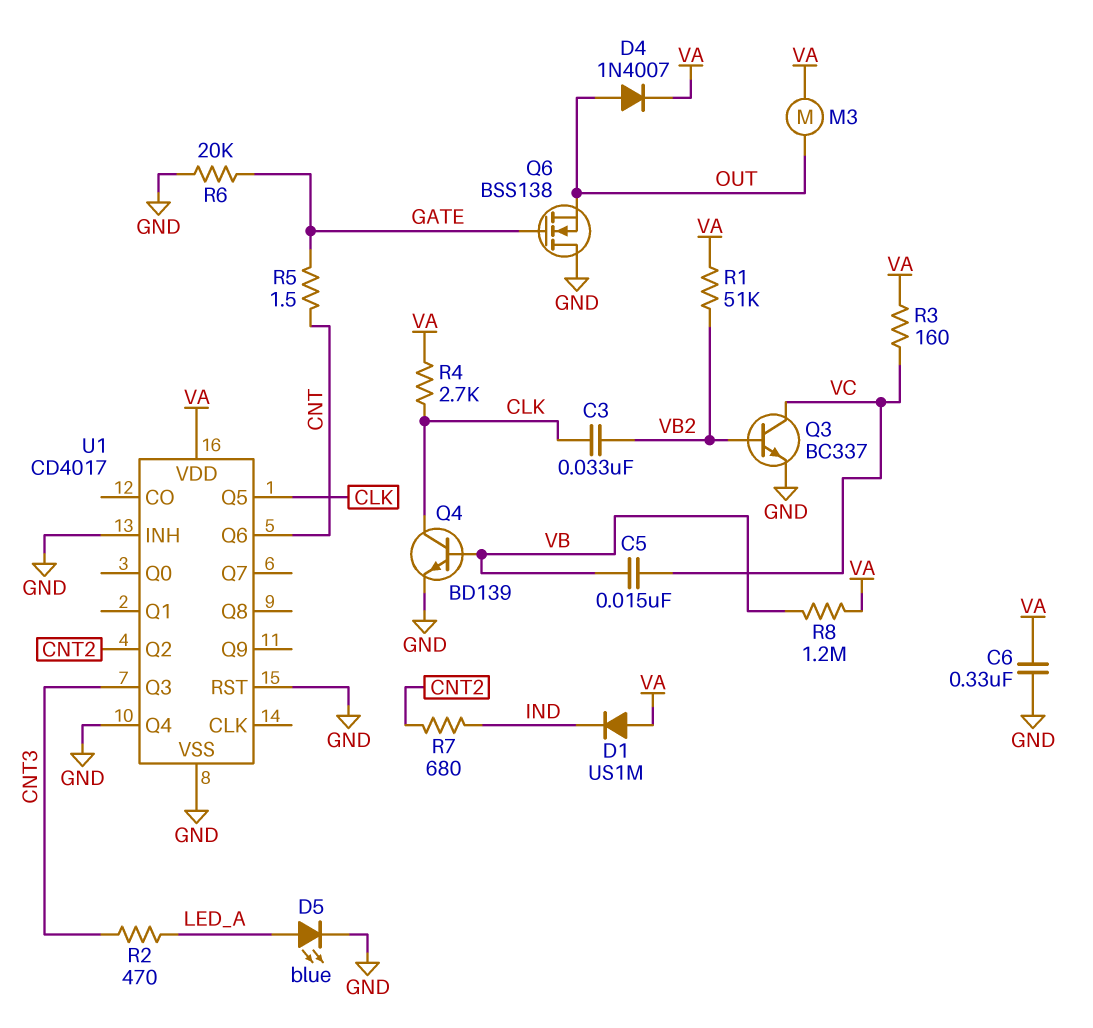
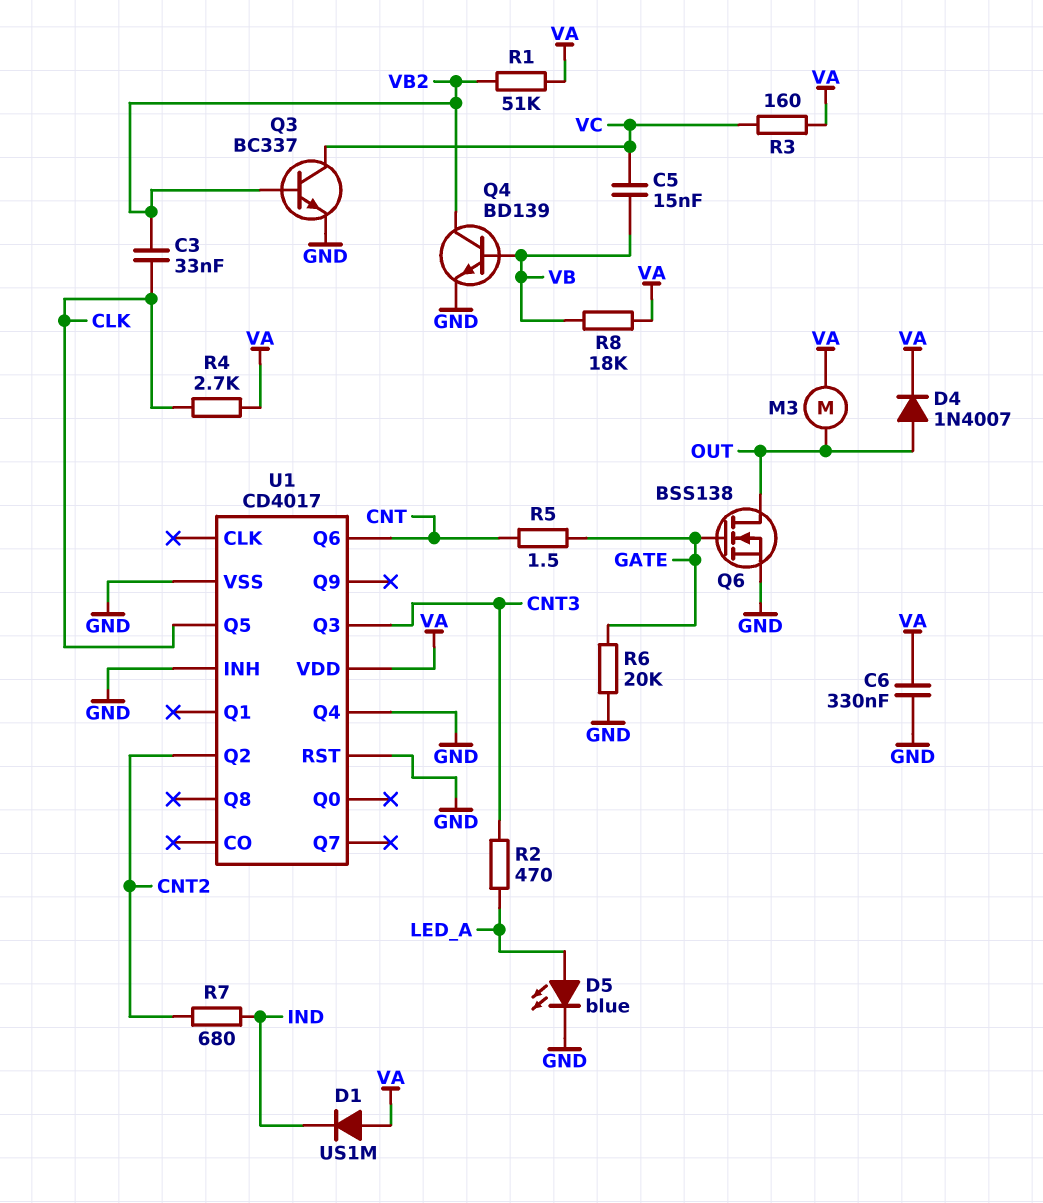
Q4: NPN BD139 (B VB, C CLK, E GND) -> NPN BD139 (B VB, C VB2, E GND)
Q6: NMOS BSS138 (G GATE, D GND, S OUT) -> NMOS BSS138 (G GATE, D OUT, S GND)
R8: 1.2M (VA, VB) -> 18k (VA, VB)

